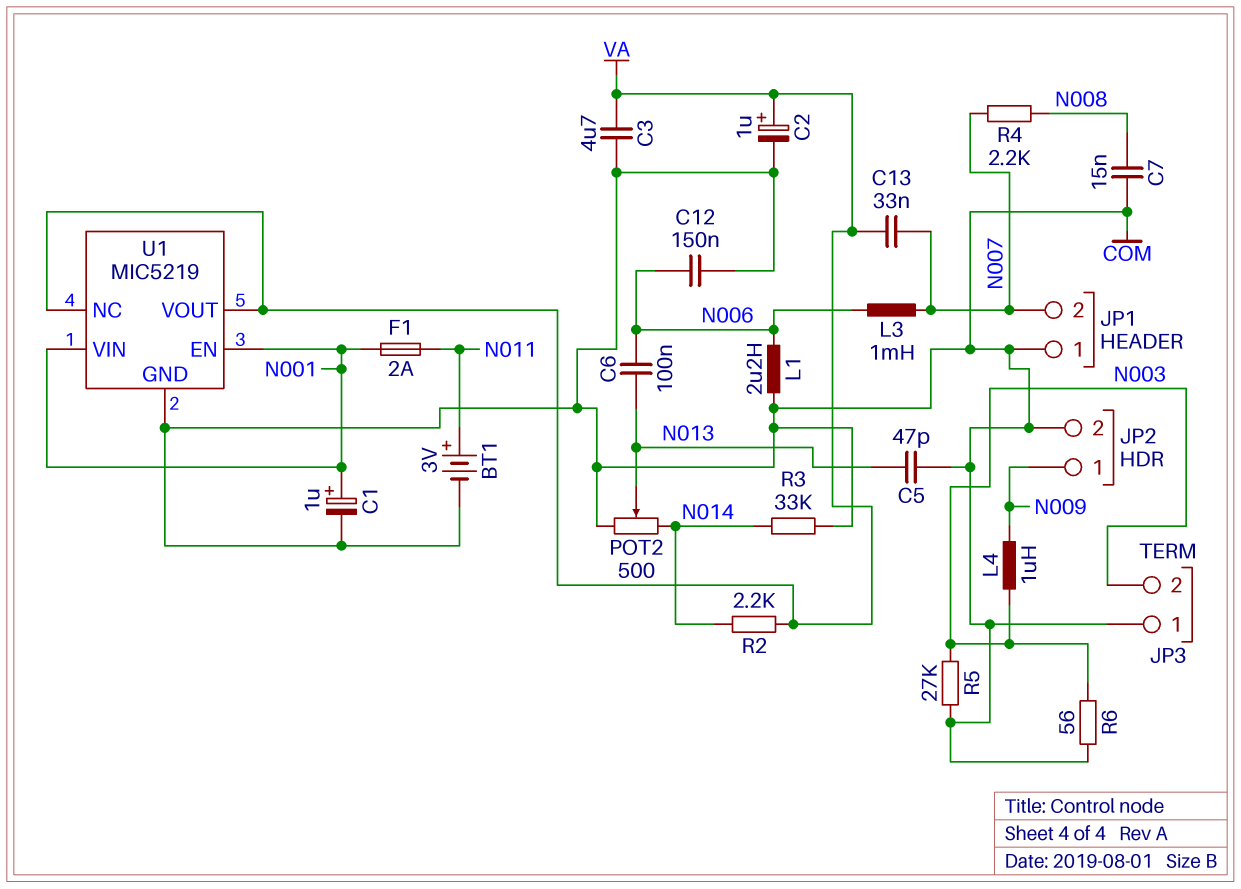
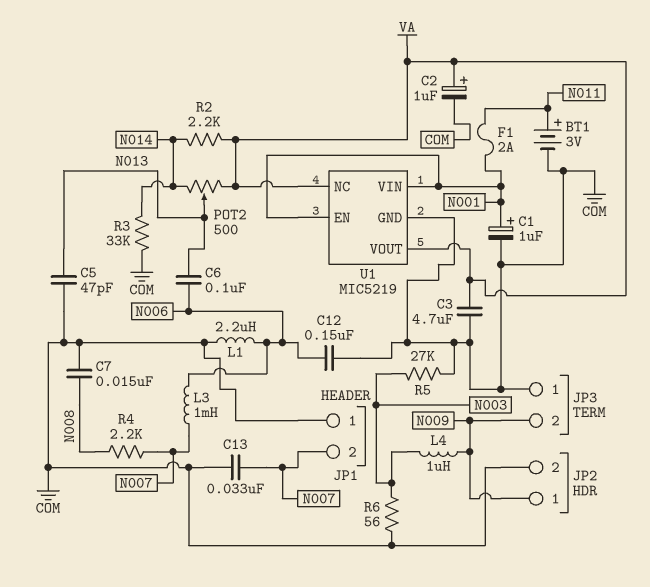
C13: 33nF (N007, VA) -> 33nF (COM, N007)
JP3 pin 2: N003 -> N009
POT2: 500 (COM, N014, wiper N013) -> 500 (N014, VA, wiper N013)

